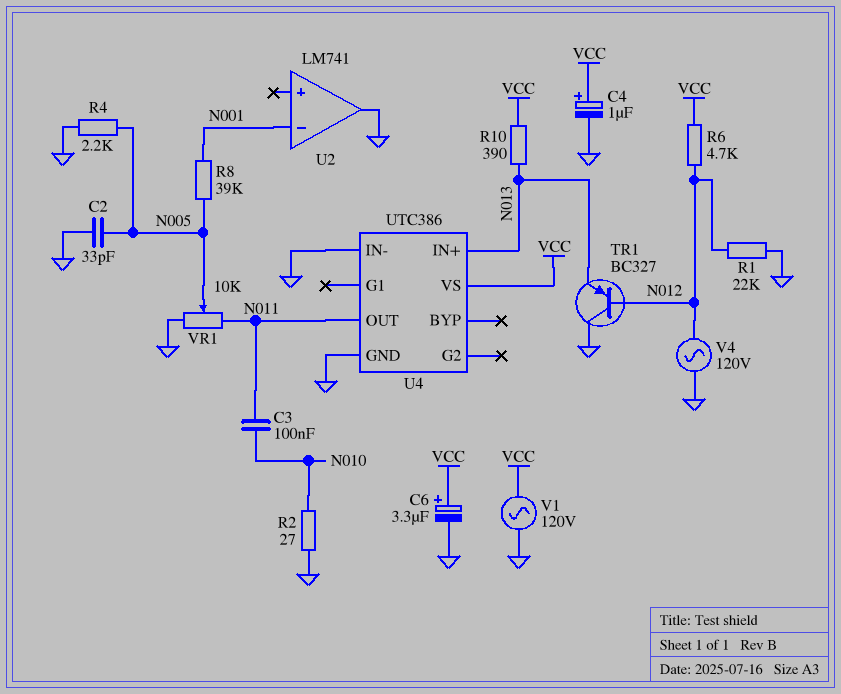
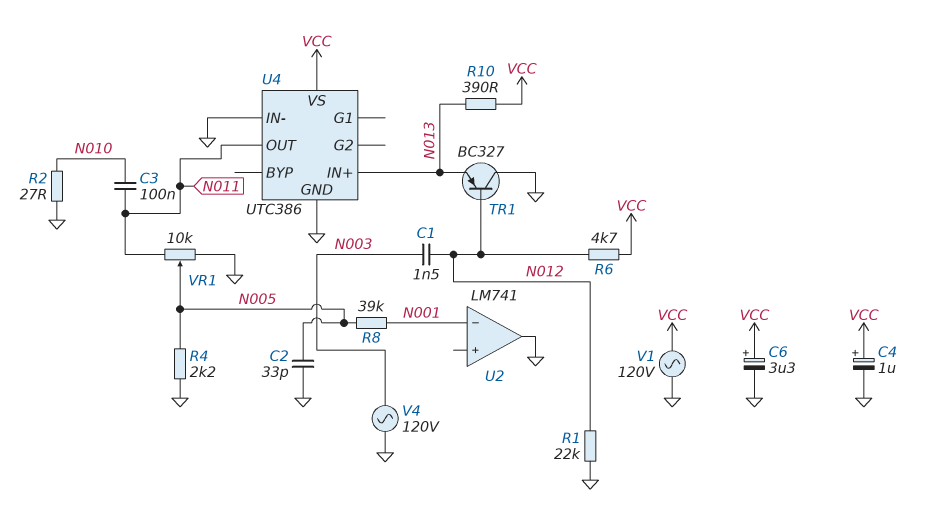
C1: none -> 1.5nF (N003, N012)
V4: AC 120V (GND, N012) -> AC 120V (GND, N003)

